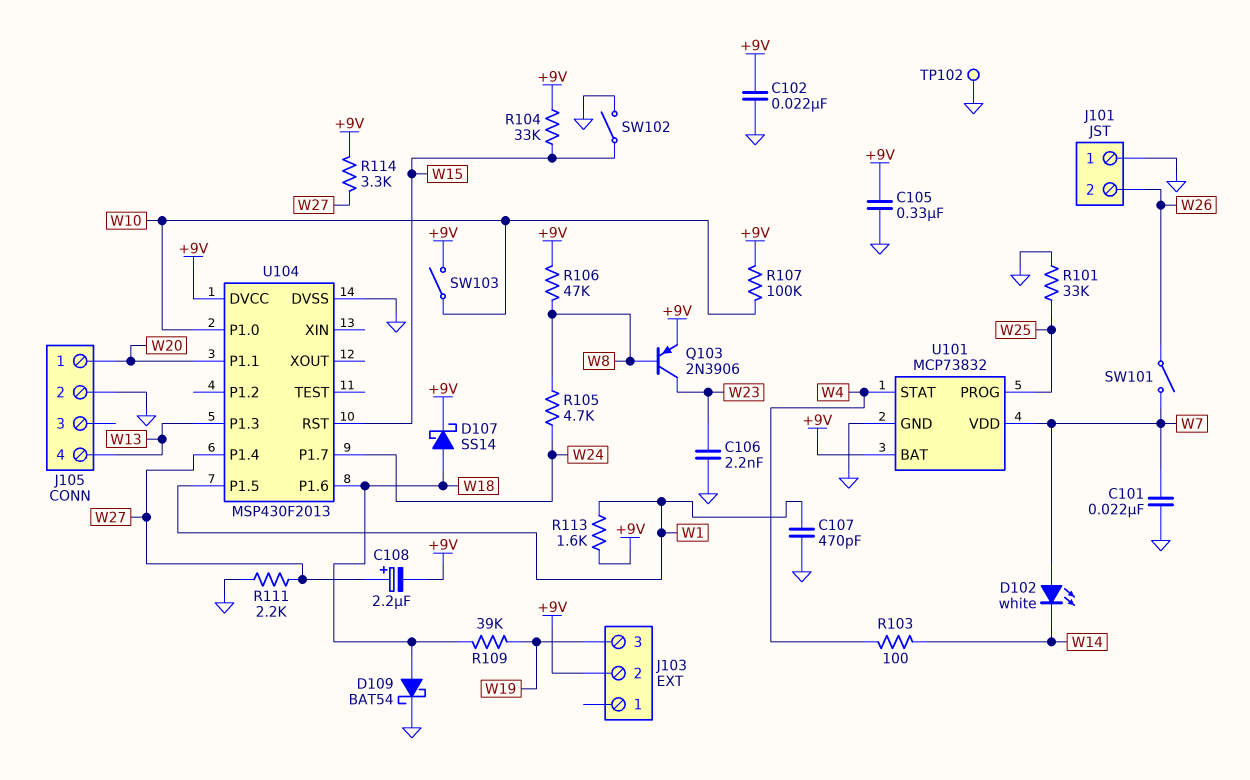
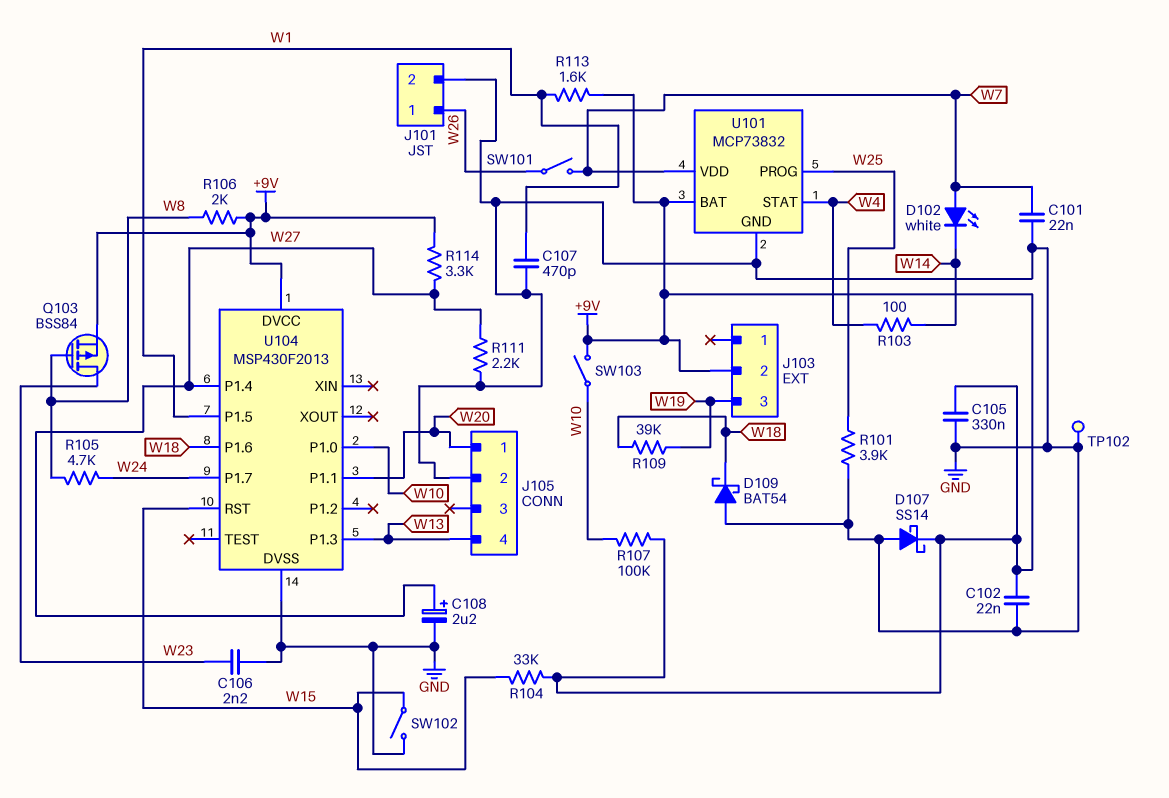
C108: 2.2uF (plus W27, minus +9V) -> 2.2uF (plus W27, minus GND)
D107: schottky SS14 (A W18, K +9V) -> schottky SS14 (A GND, K +9V)
D109: schottky BAT54 (A W18, K GND) -> schottky BAT54 (A GND, K W18)
J101 pin 1: GND -> W26
J101 pin 2: W26 -> GND
Q103: PNP 2N3906 (B W8, C W23, E +9V) -> PMOS BSS84 (G W8, D W23, S +9V)
R101: 33k (GND, W25) -> 3.9k (GND, W25)
R106: 47k (+9V, W8) -> 2k (+9V, W8)

